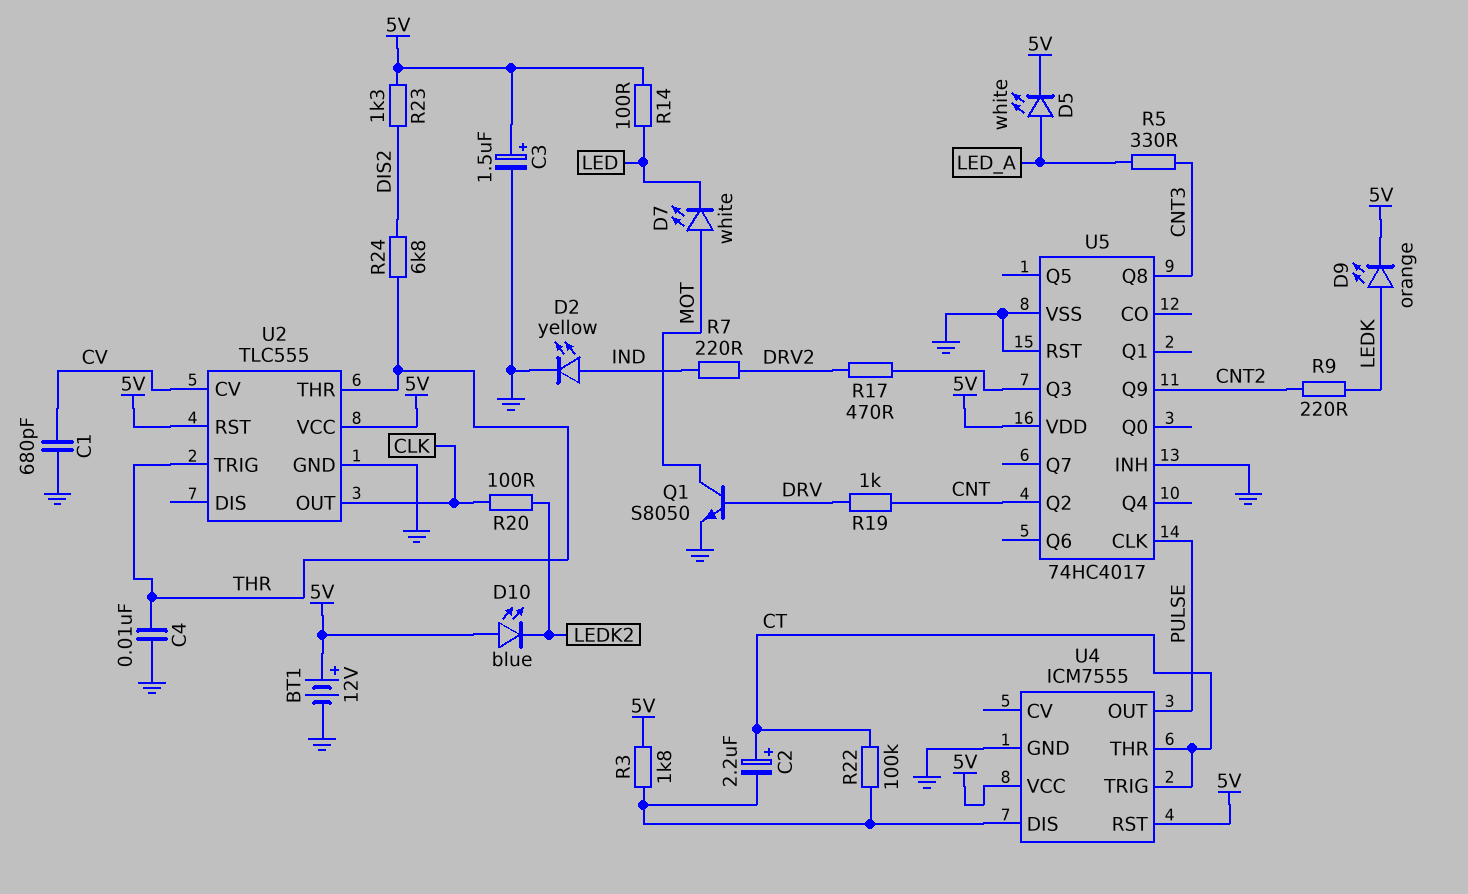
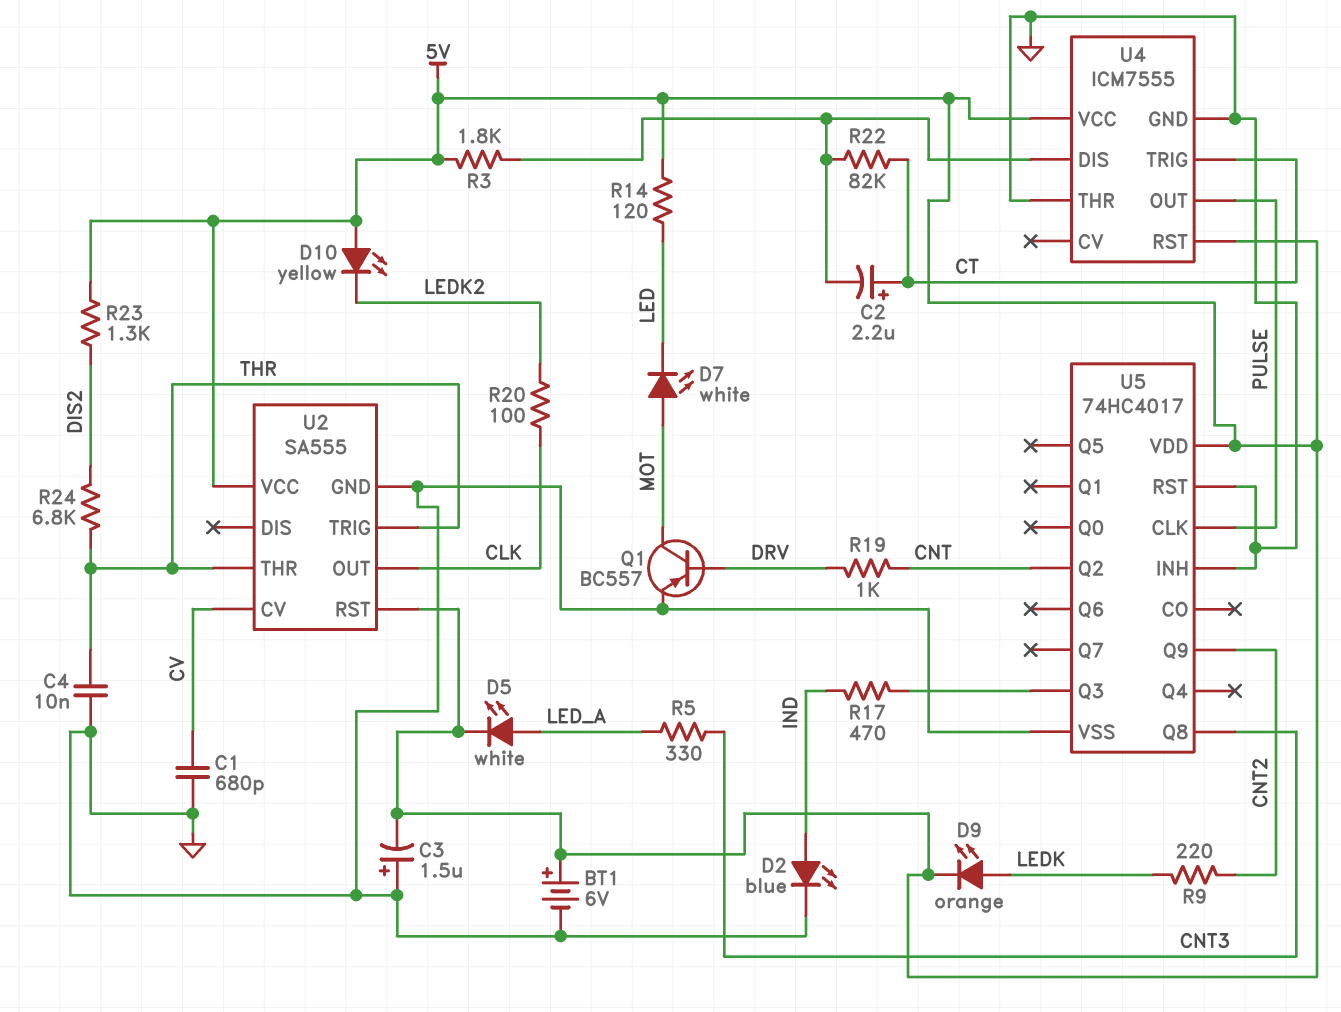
BT1: 12V (plus 5V, minus GND) -> 6V (plus 5V, minus GND)
C3: 1.5uF (plus 5V, minus GND) -> 1.5uF (plus GND, minus 5V)
D2: LED yellow (A IND, K GND) -> LED blue (A IND, K GND)
D10: LED blue (A 5V, K LEDK2) -> LED yellow (A 5V, K LEDK2)
Q1: NPN S8050 (B DRV, C MOT, E GND) -> PNP BC557 (B DRV, C MOT, E GND)
R7: 220 (DRV2, IND) -> none
R14: 100 (5V, LED) -> 120 (5V, LED)
R17: 470 (DRV2, U5/Q3) -> 470 (IND, U5/Q3)
R22: 100k (CT, U4/DIS) -> 82k (CT, U4/DIS)
U2: TLC555 -> SA555
U4 pin THR: CT -> GND

